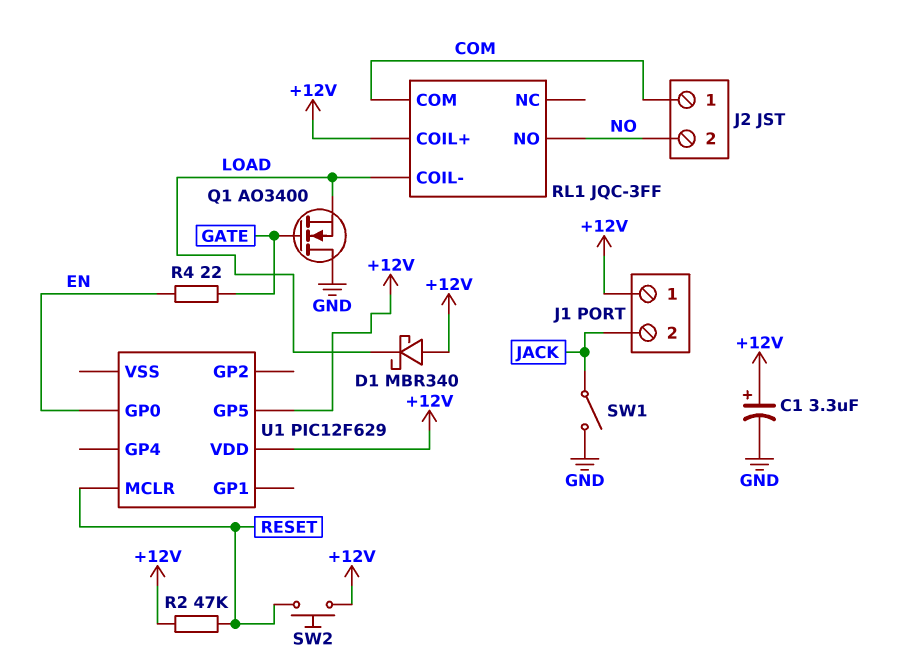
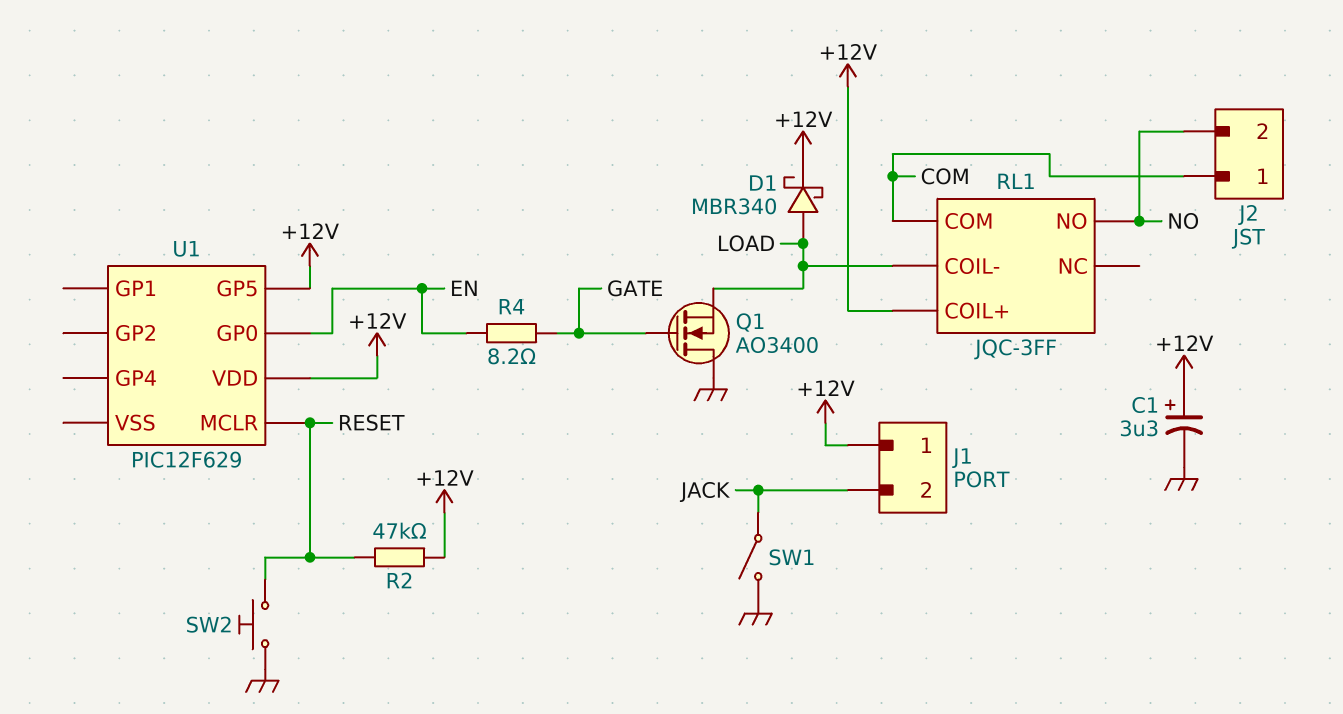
D1: schottky MBR340 (A +12V, K LOAD) -> schottky MBR340 (A LOAD, K +12V)
R4: 22 (EN, GATE) -> 8.2 (EN, GATE)
SW2: button (+12V, RESET) -> button (GND, RESET)

